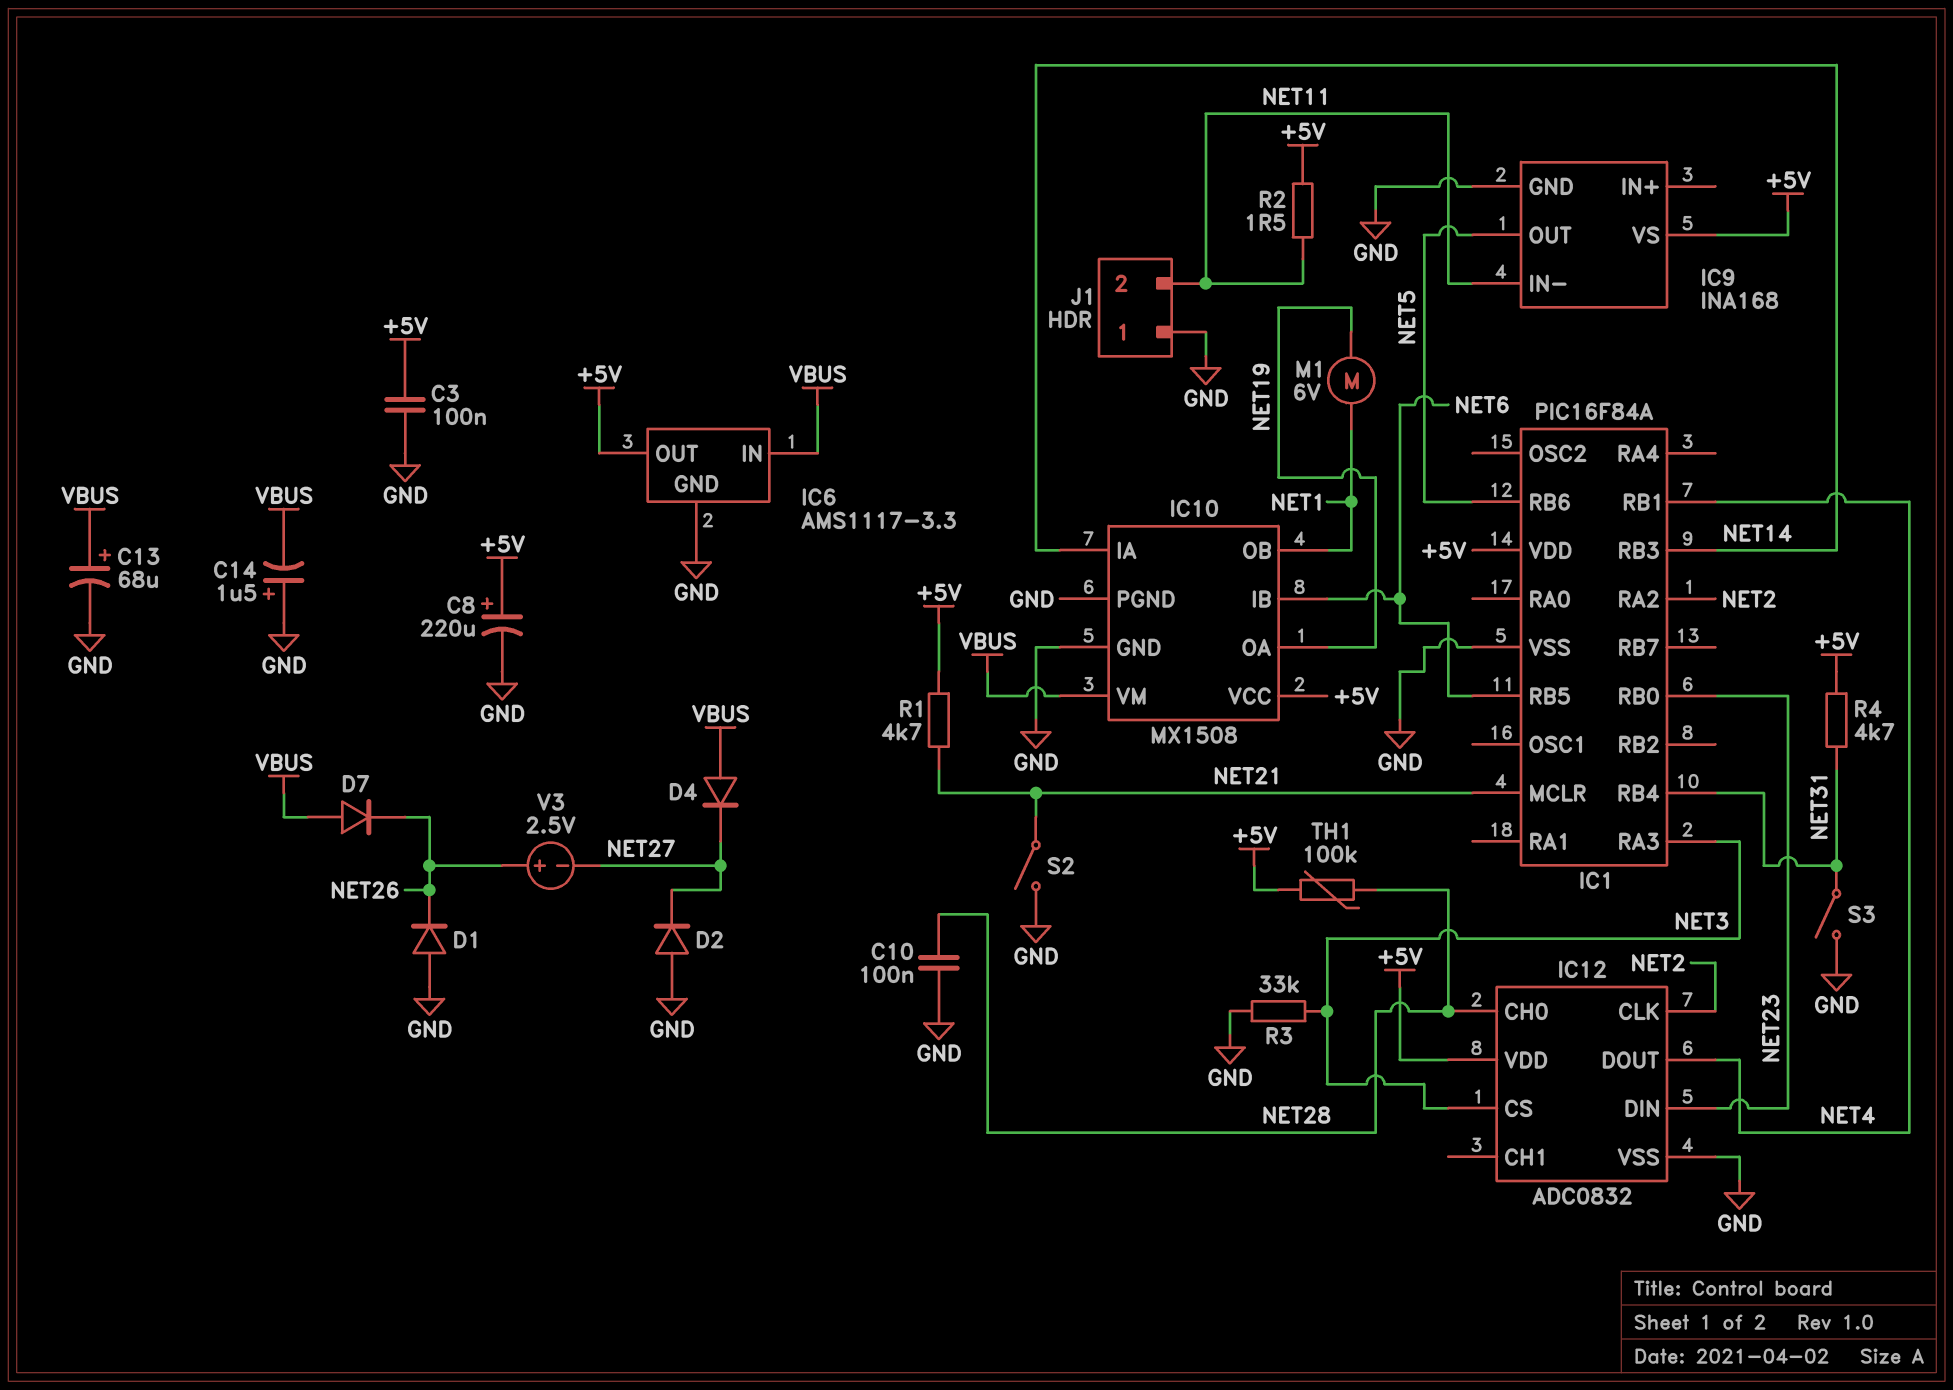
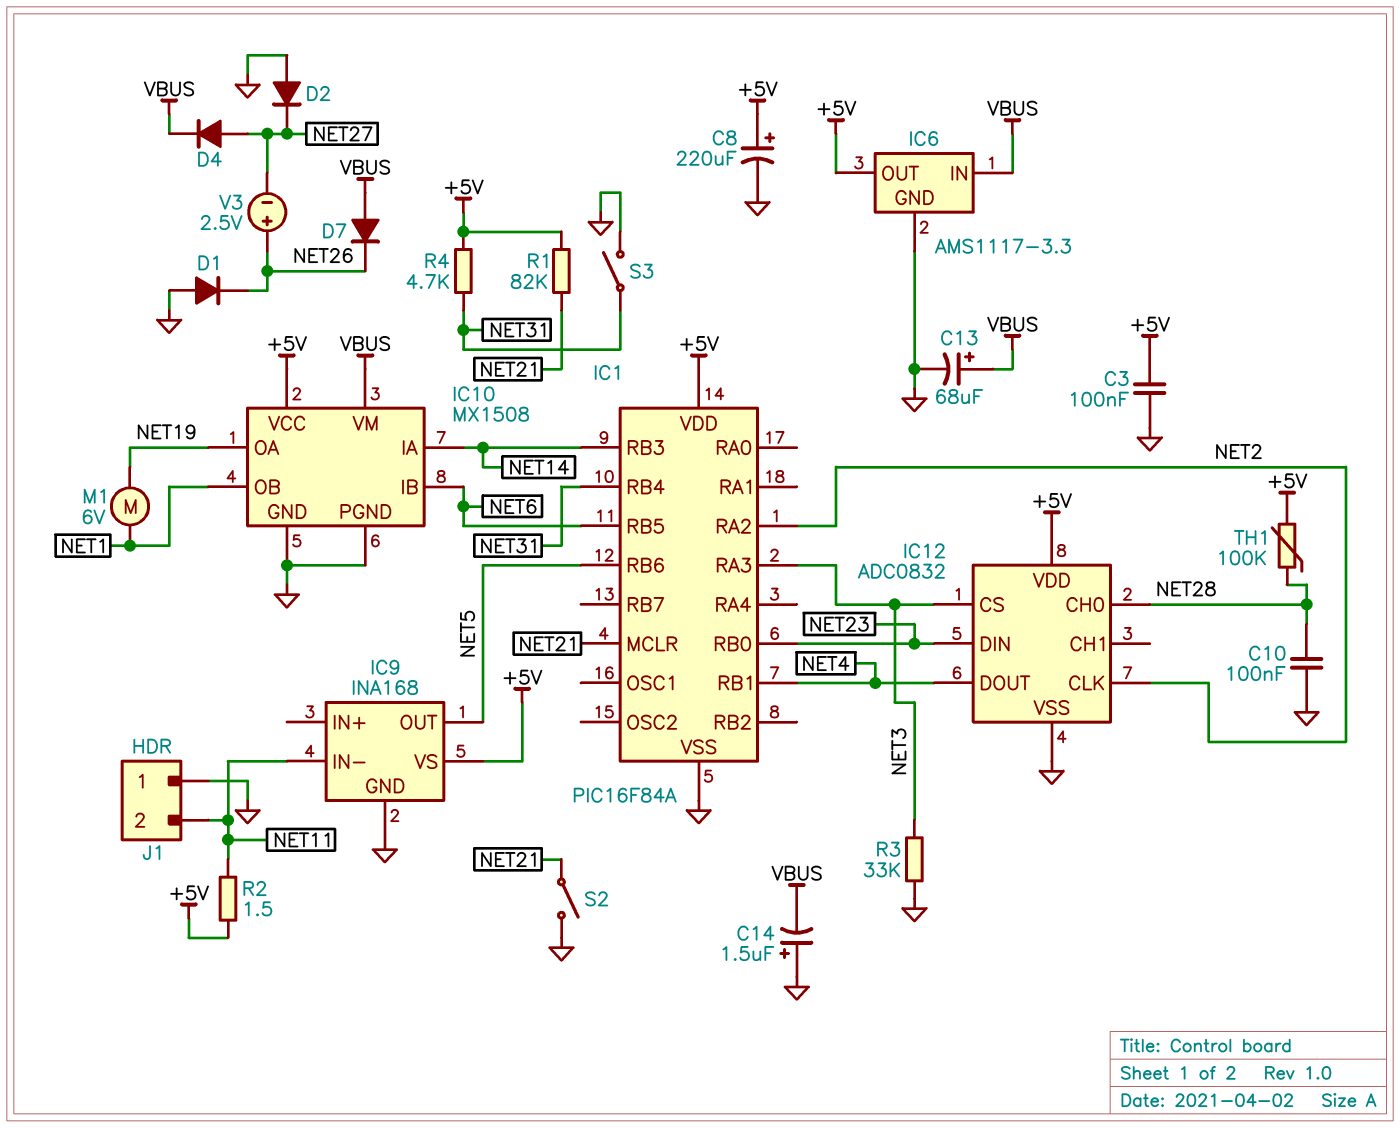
D4: diode (A VBUS, K NET27) -> diode (A NET27, K VBUS)
R1: 4.7k (+5V, NET21) -> 82k (+5V, NET21)

